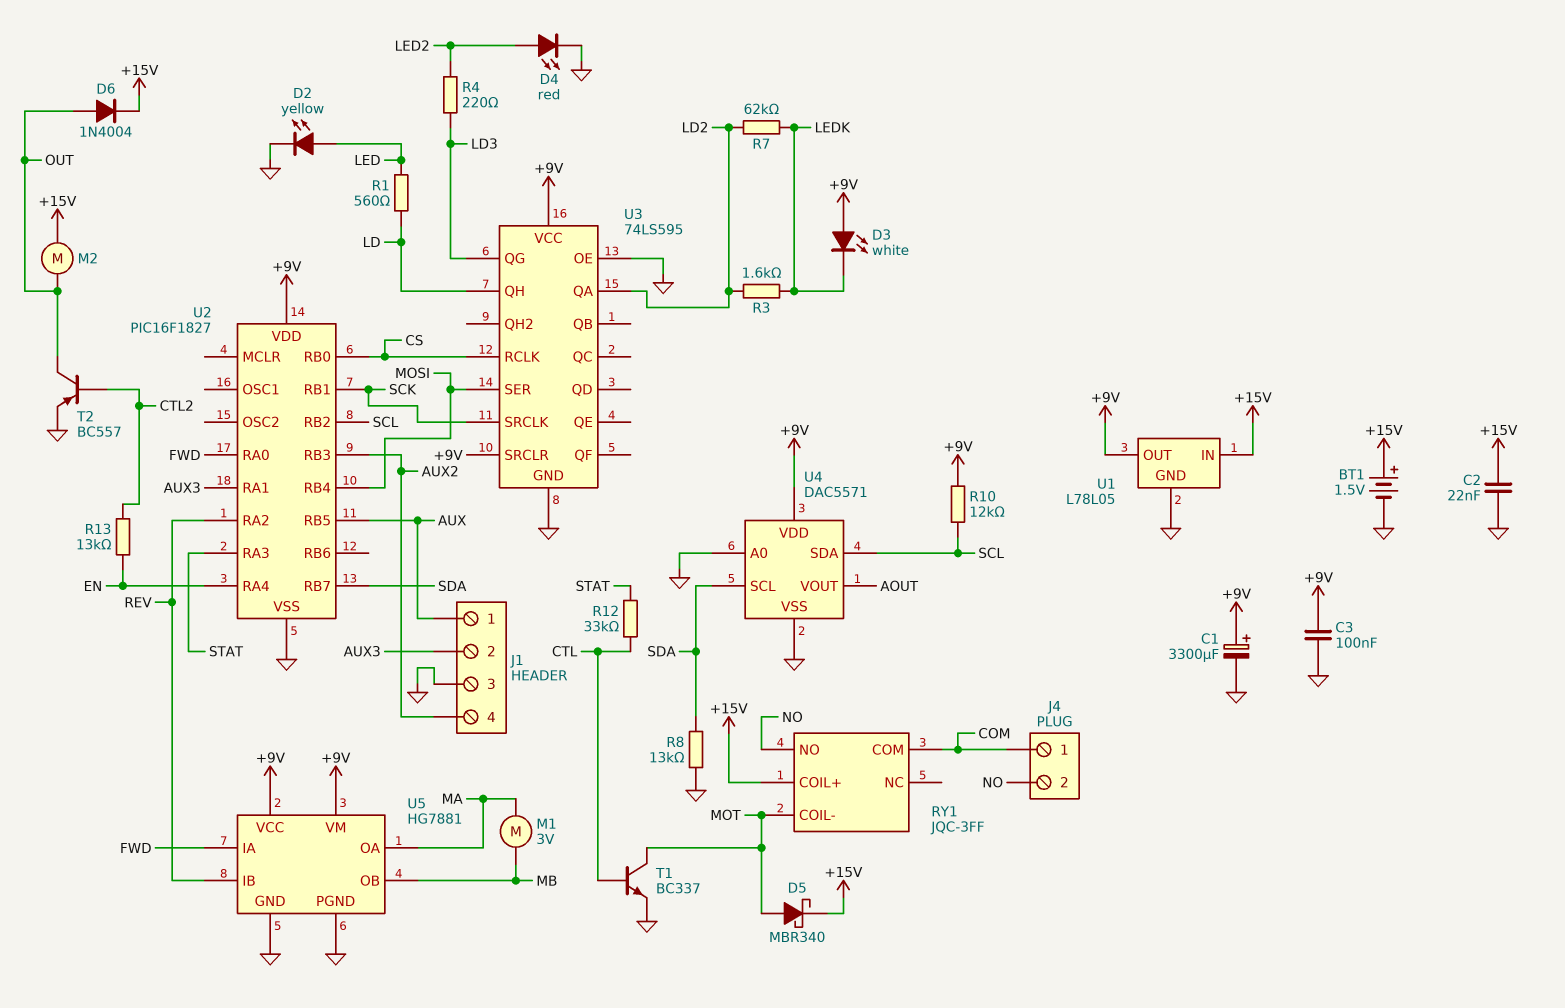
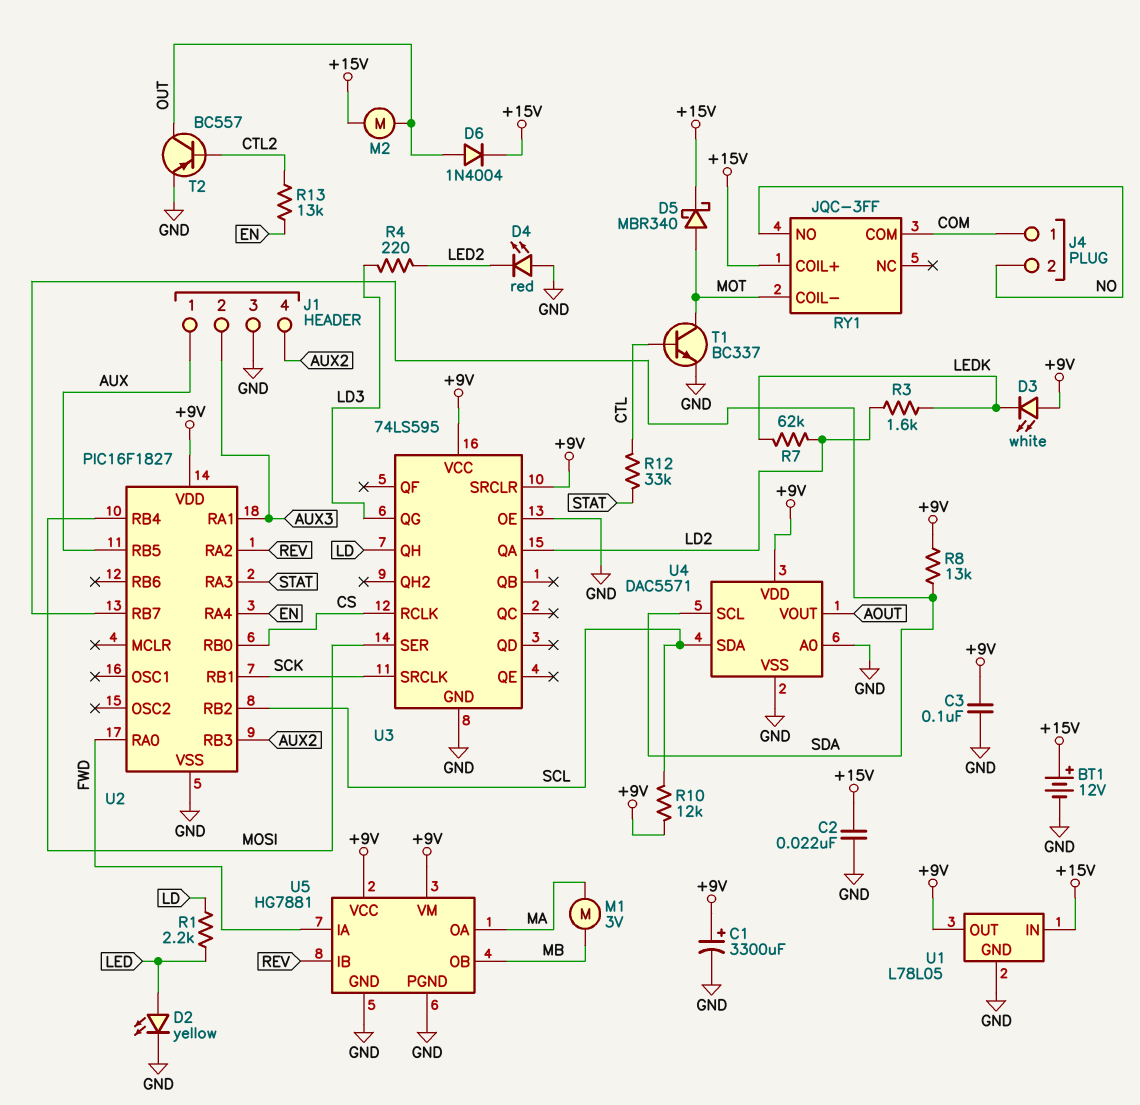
BT1: 1.5V (plus +15V, minus GND) -> 12V (plus +15V, minus GND)
D4: LED red (A LED2, K GND) -> LED red (A GND, K LED2)
R1: 560 (LD, LED) -> 2.2k (LD, LED)
R8: 13k (GND, SDA) -> 13k (+9V, SDA)

